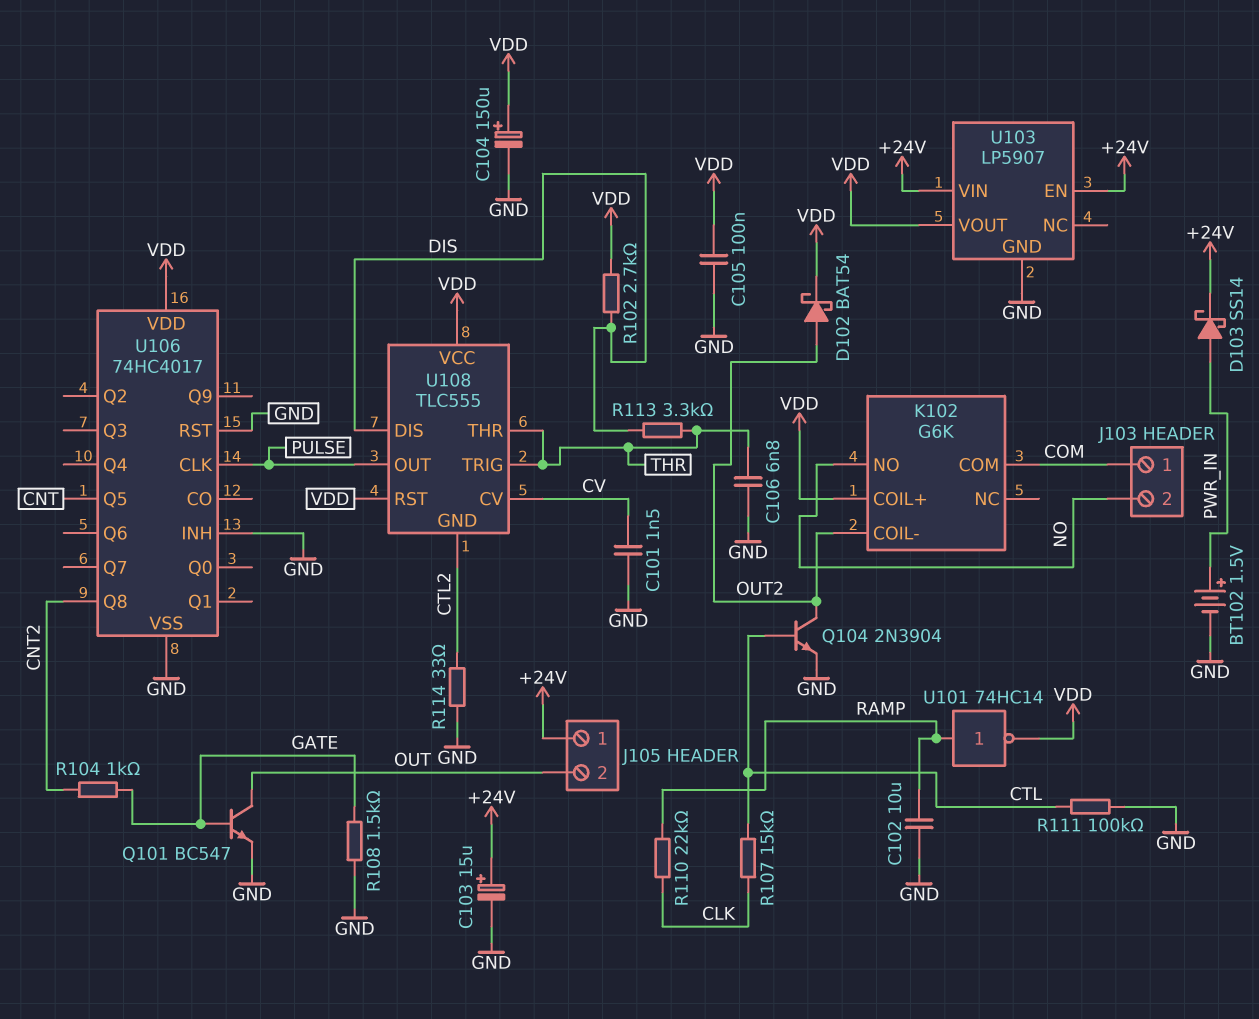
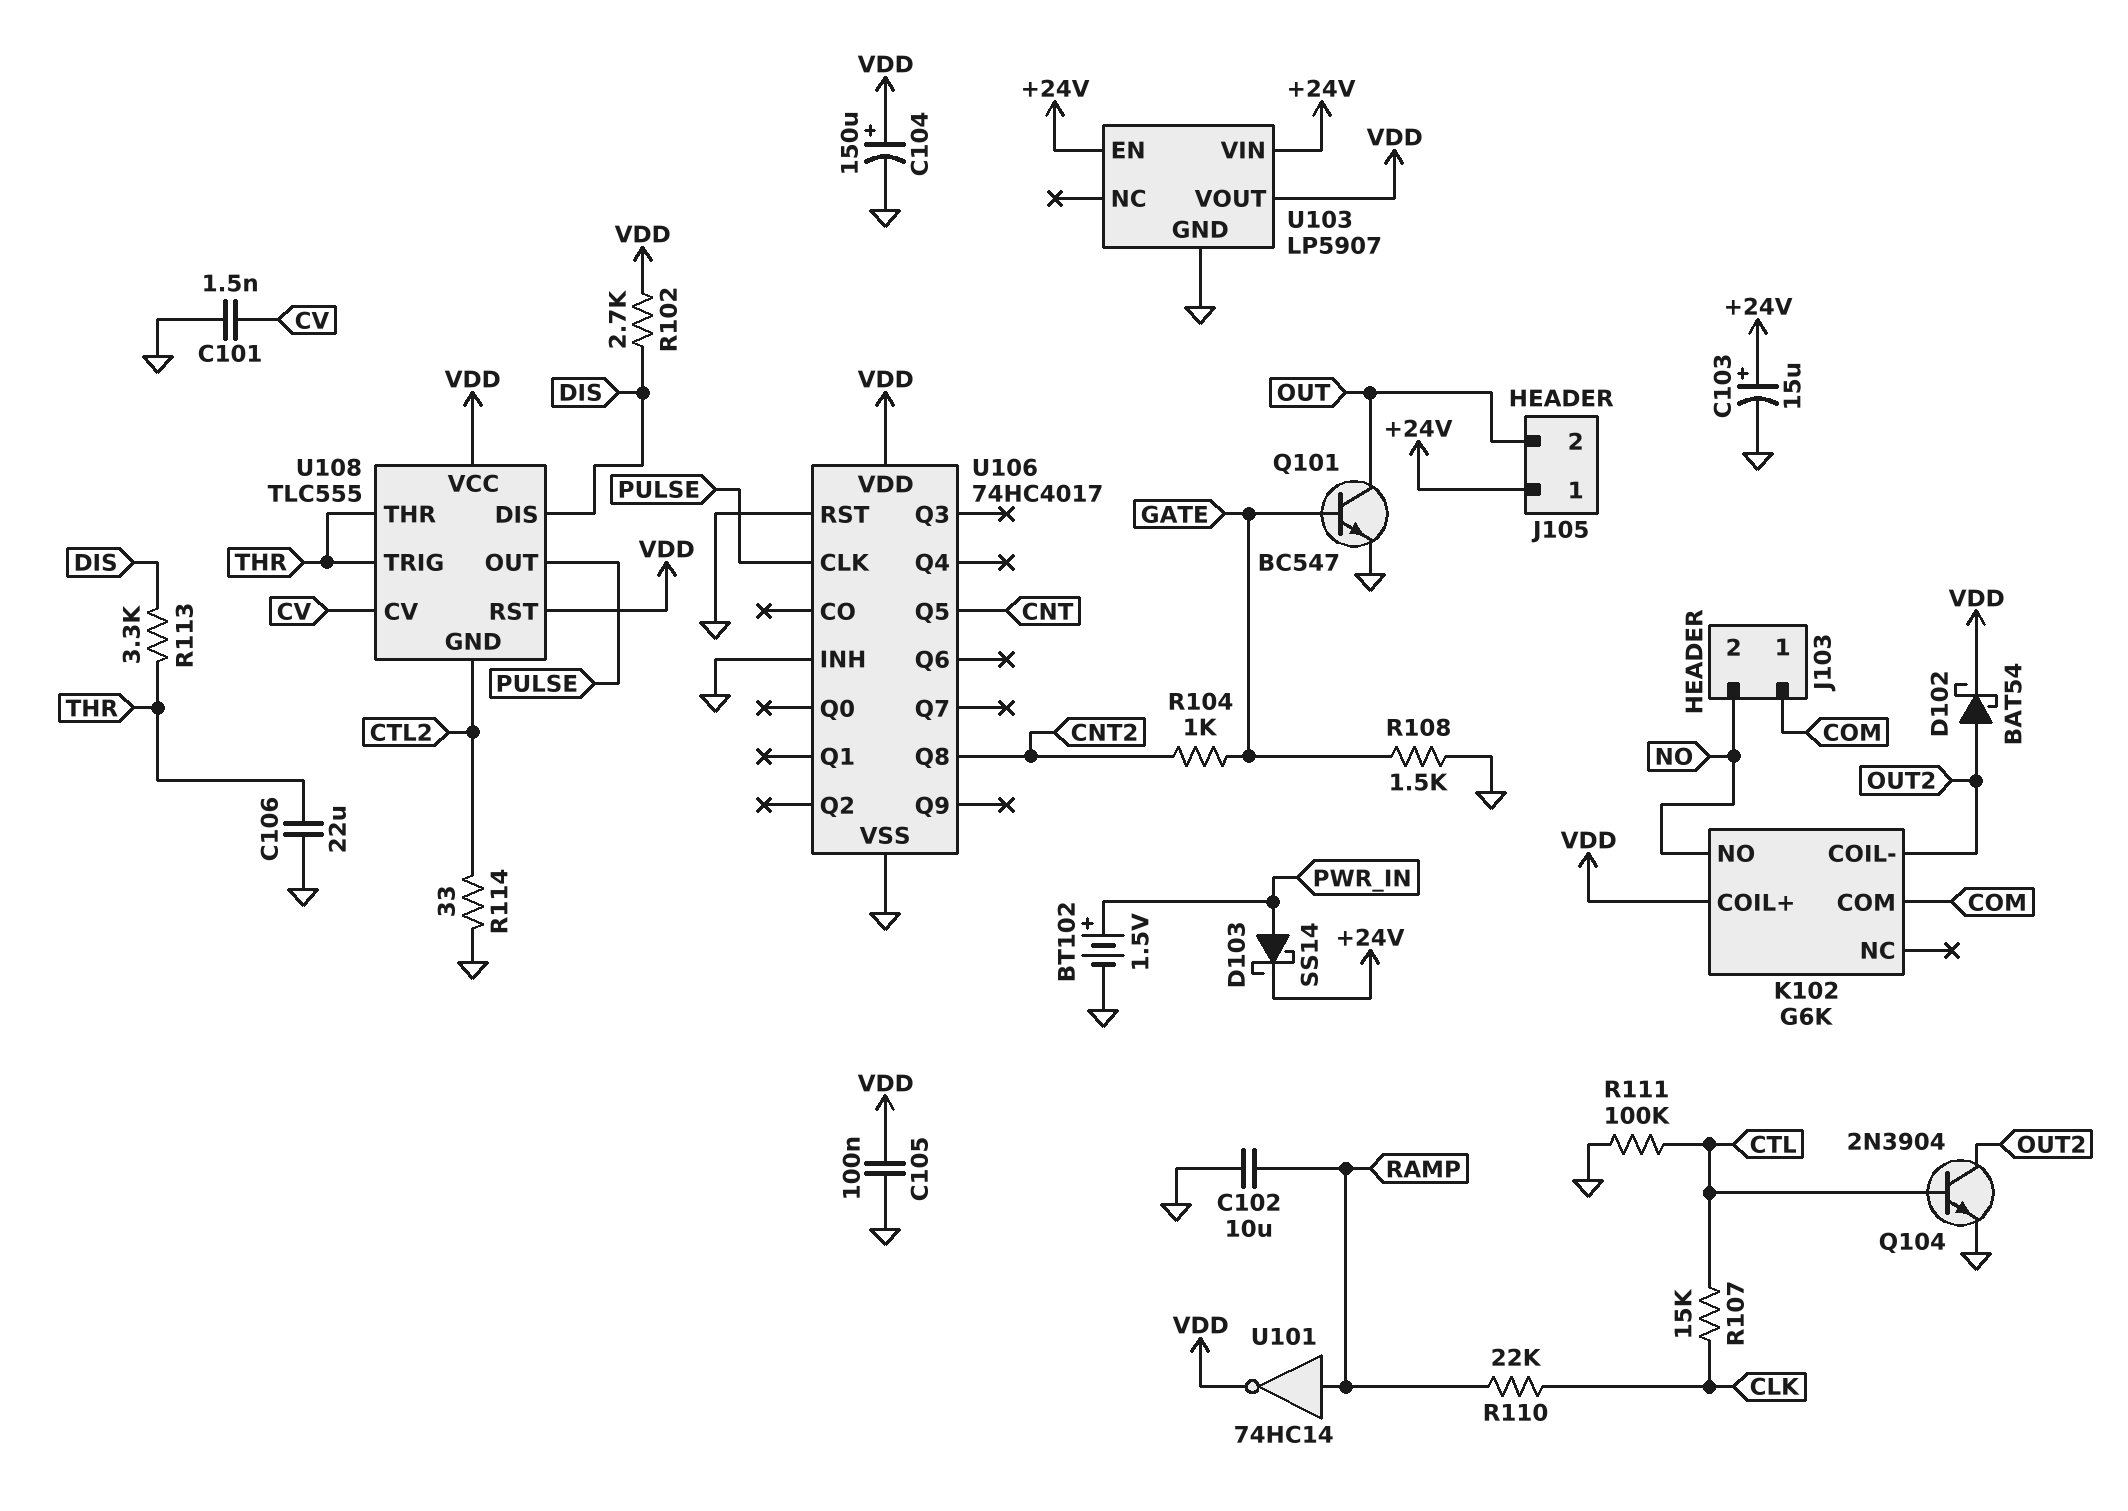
C106: 6.8nF (GND, THR) -> 22uF (GND, THR)

